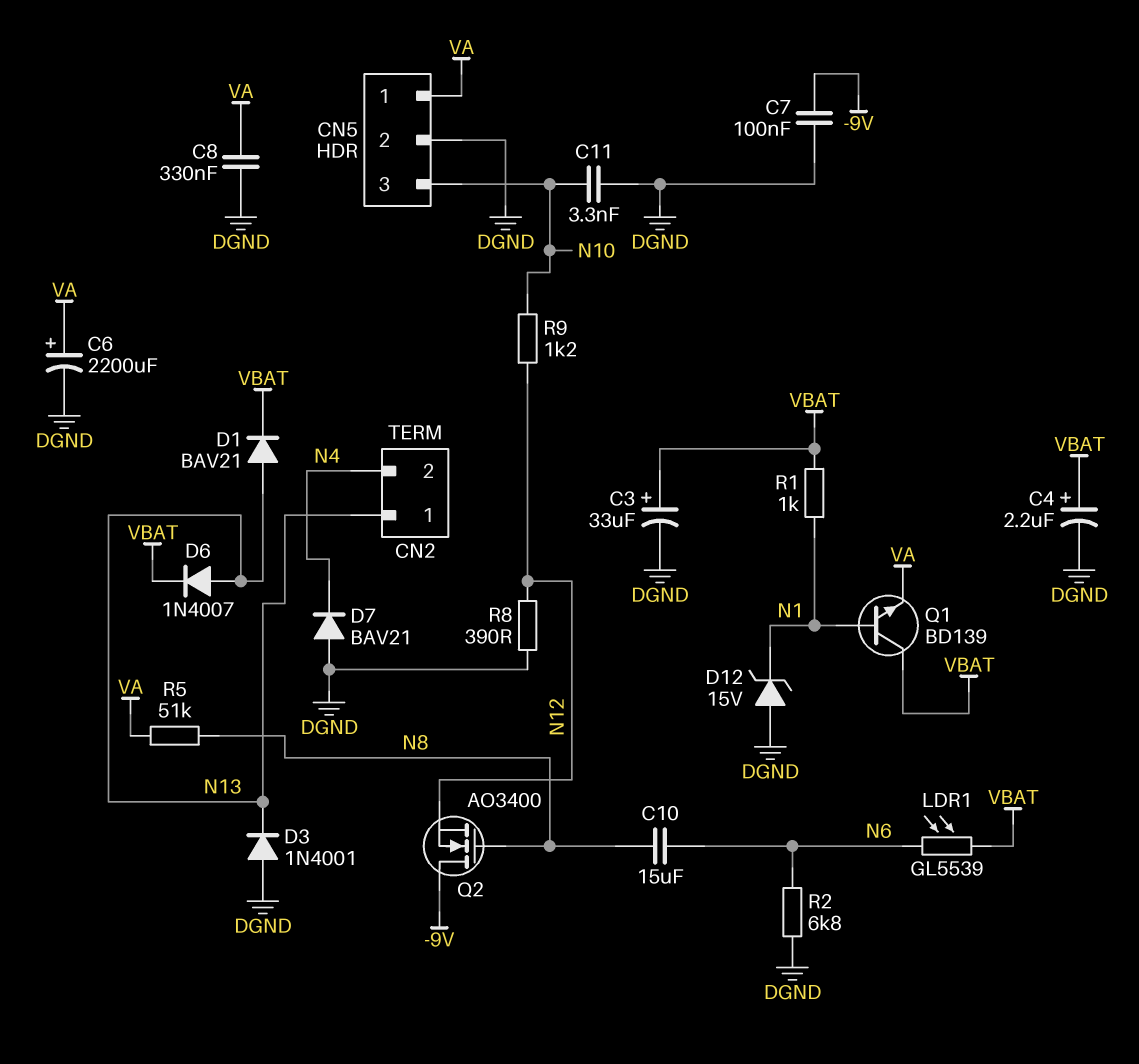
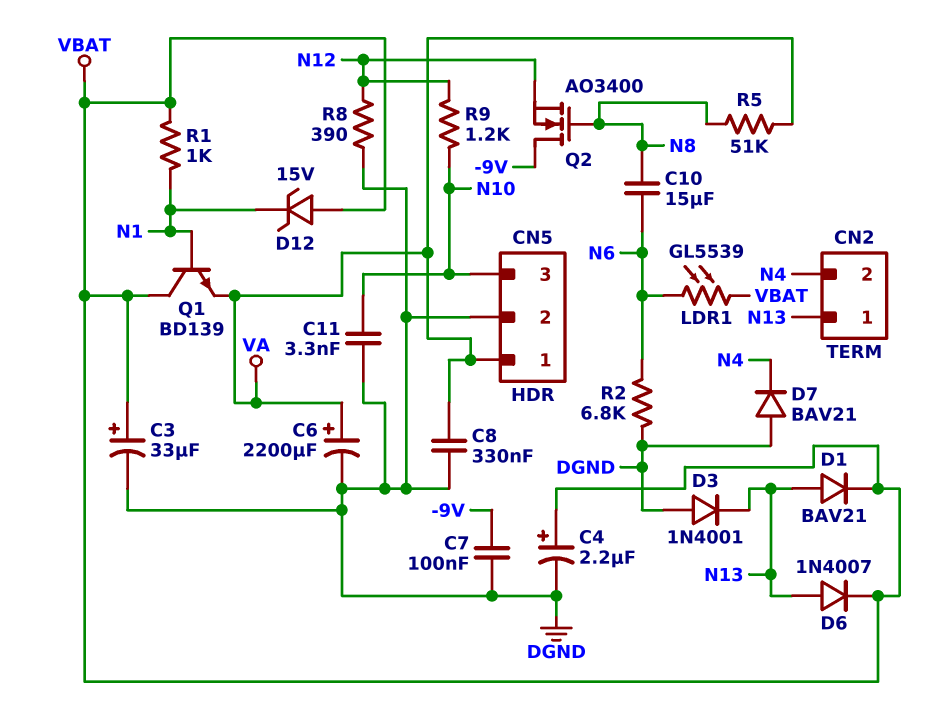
D12: zener 15V (A DGND, K N1) -> zener 15V (A VBAT, K N1)

